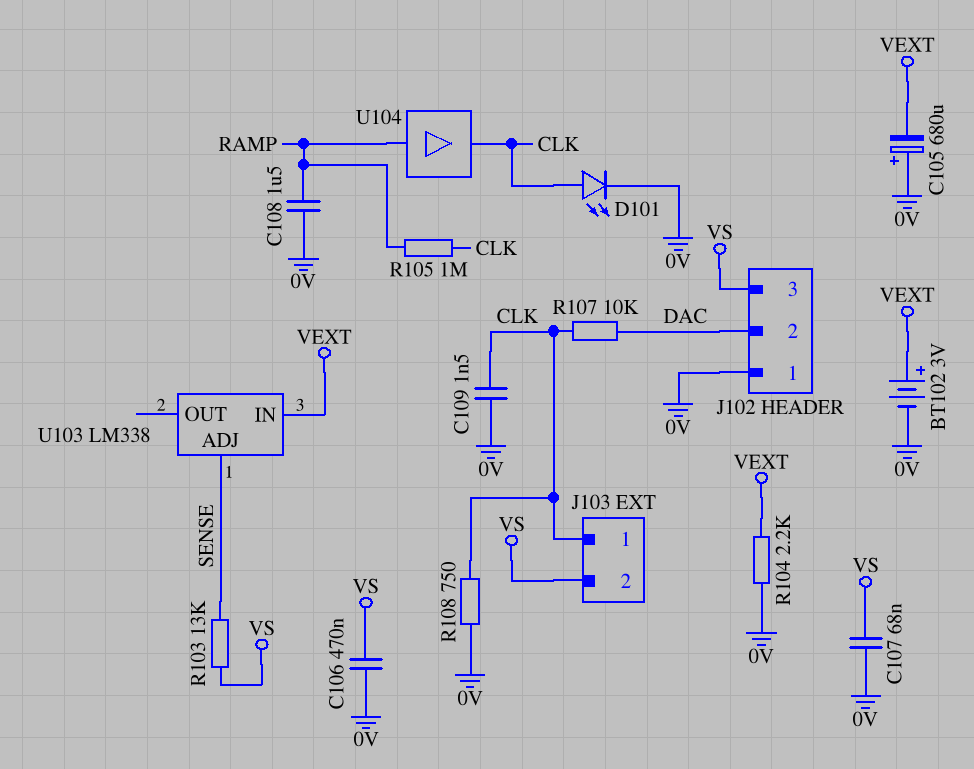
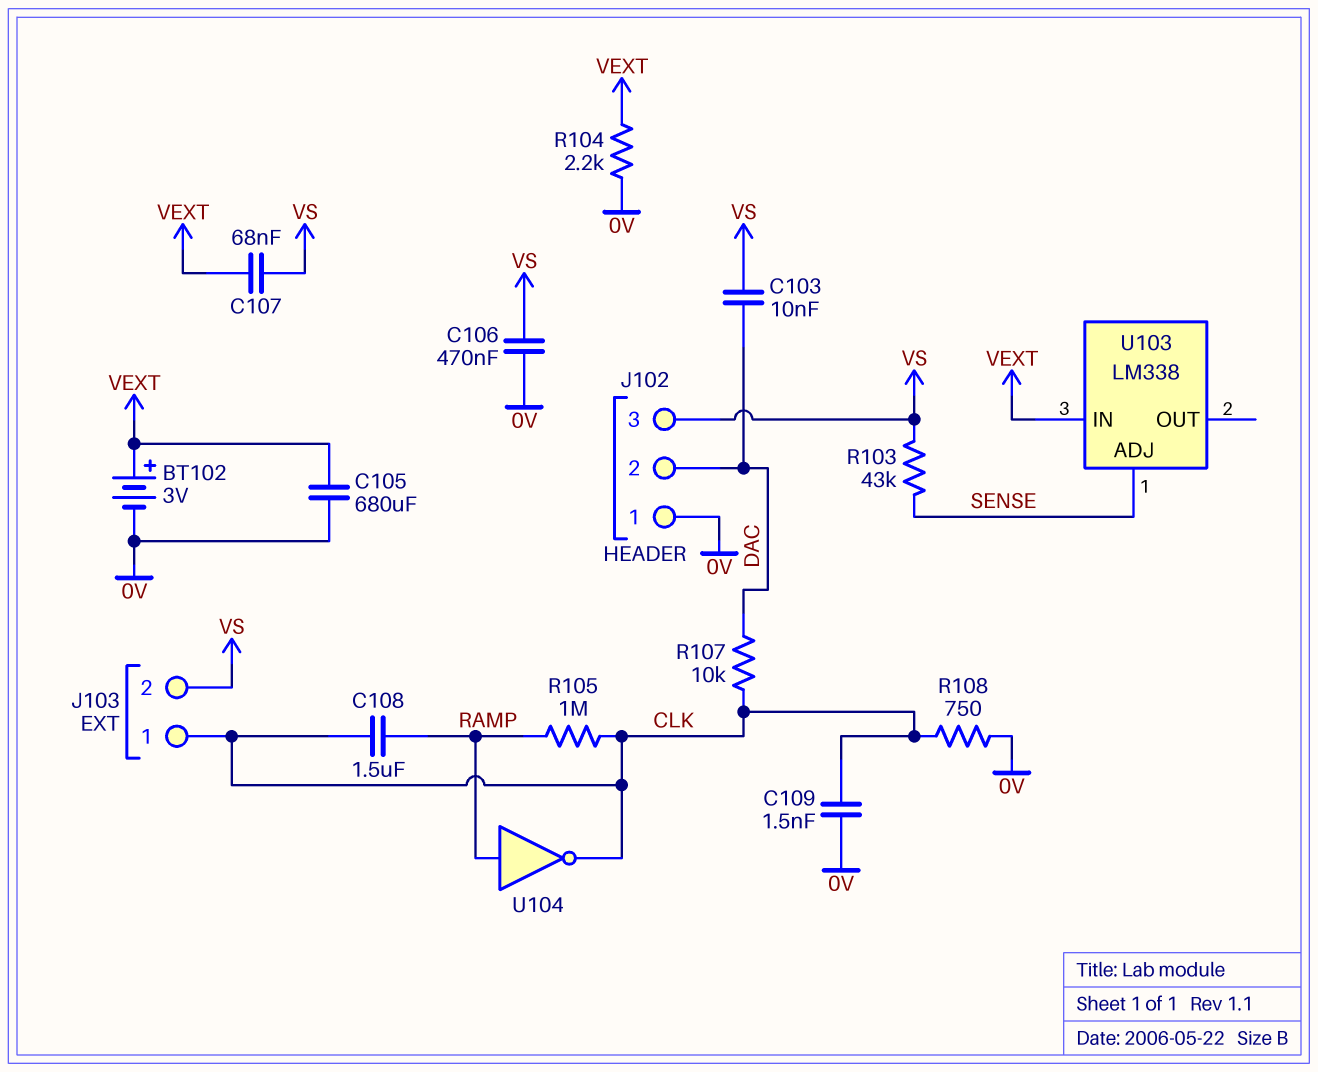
C103: none -> 10nF (DAC, VS)
C105: 680uF (plus 0V, minus VEXT) -> 680uF (0V, VEXT)
C107: 68nF (0V, VS) -> 68nF (VEXT, VS)
C108: 1.5uF (0V, RAMP) -> 1.5uF (CLK, RAMP)
D101: LED (A CLK, K 0V) -> none
R103: 13k (SENSE, VS) -> 43k (SENSE, VS)
U104: buffer (in RAMP, out CLK) -> NOT (in RAMP, out CLK)

